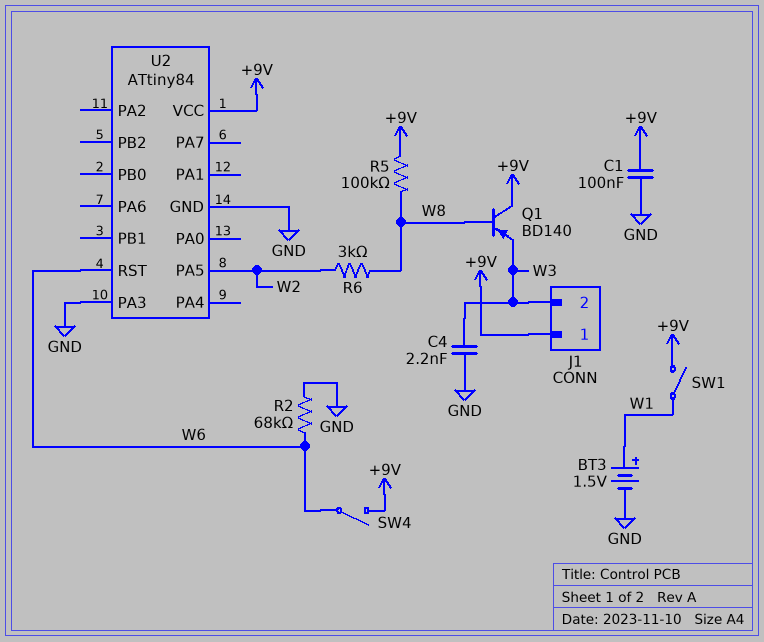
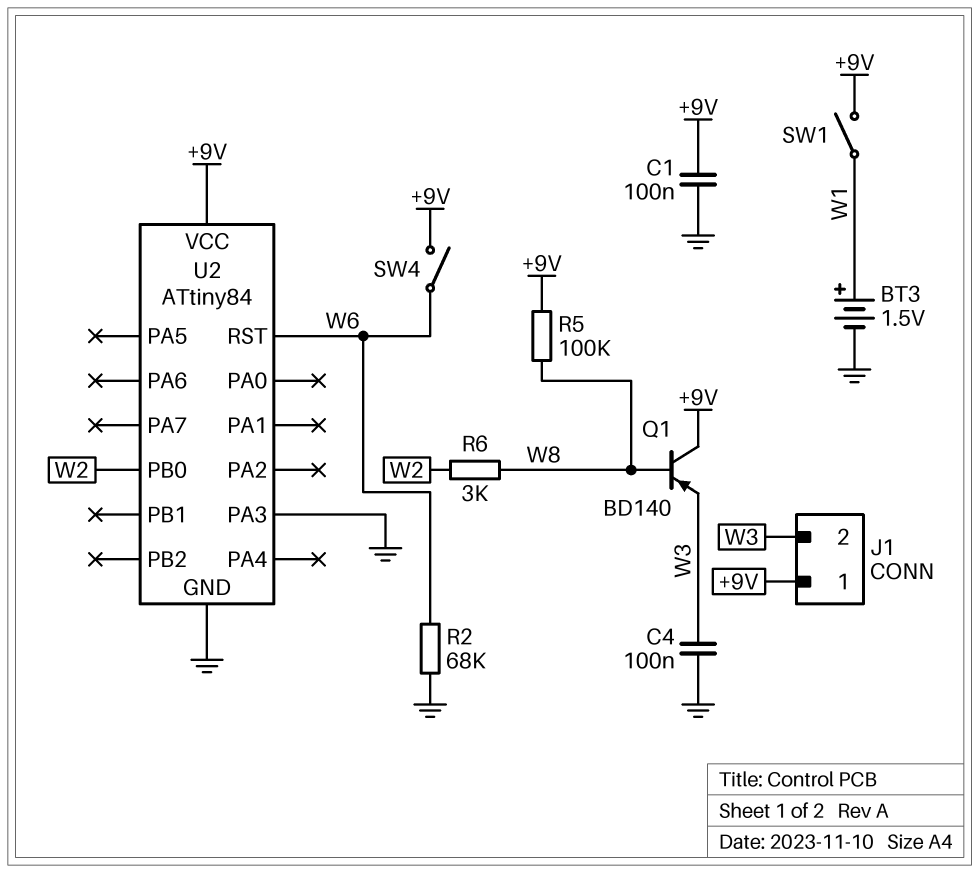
C4: 2.2nF (GND, W3) -> 100nF (GND, W3)
U2 pin PA5: W2 -> none
U2 pin PB0: none -> W2

